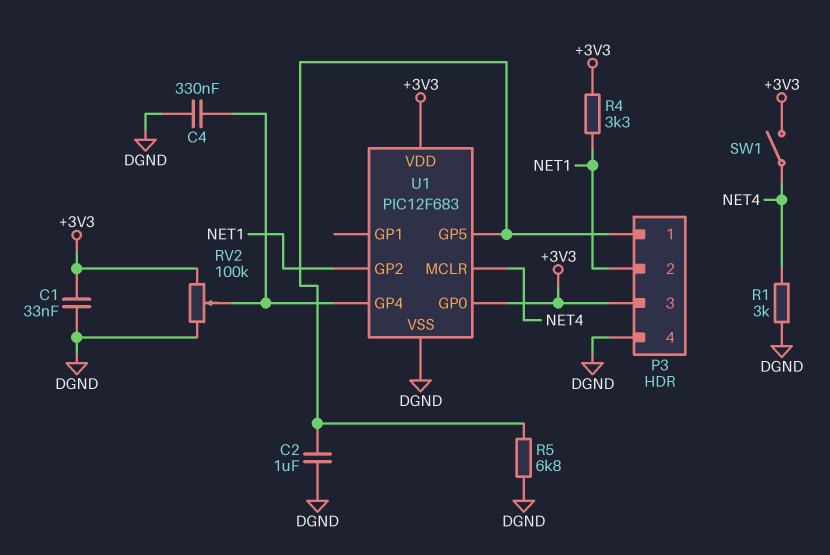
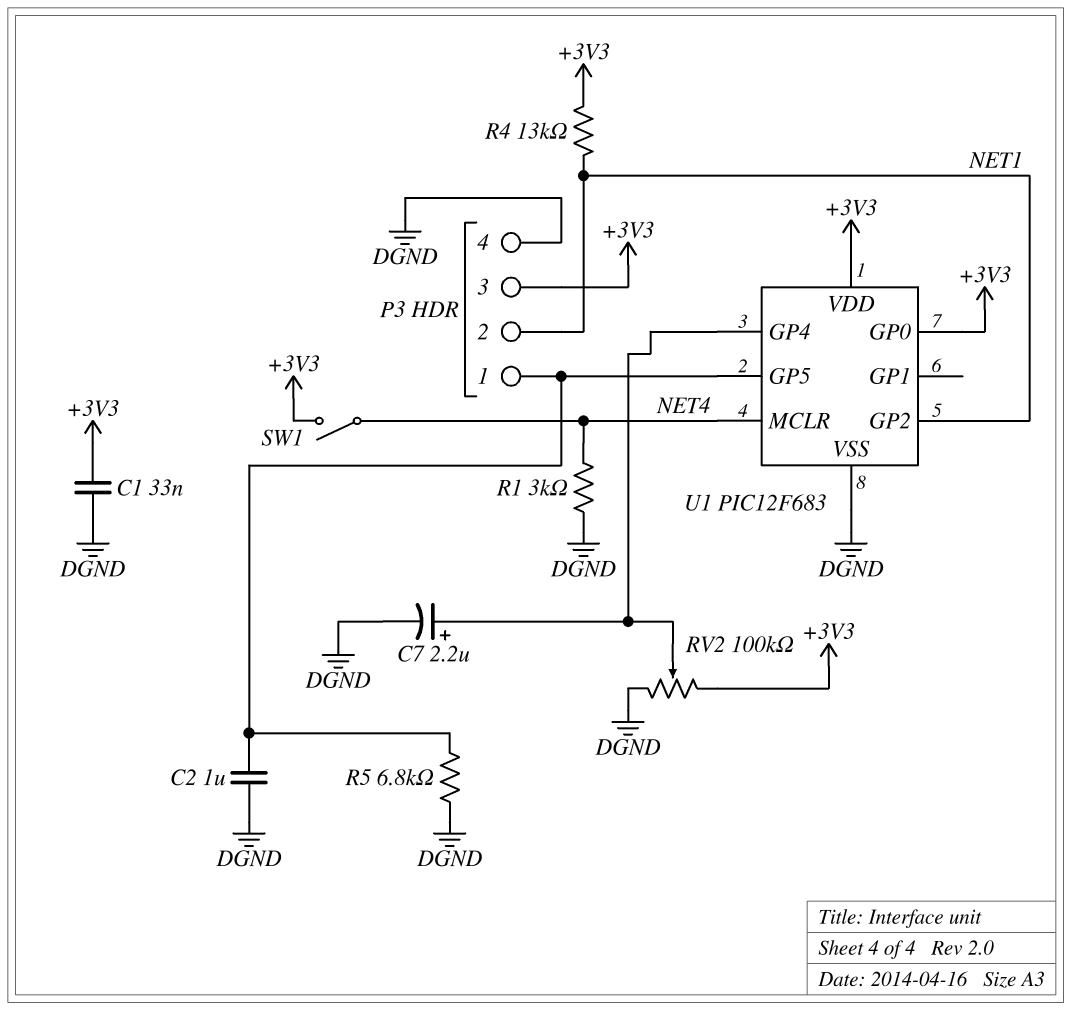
C4: 330nF (DGND, U1/GP4) -> none
C7: none -> 2.2uF (plus U1/GP4, minus DGND)
R4: 3.3k (+3V3, NET1) -> 13k (+3V3, NET1)

